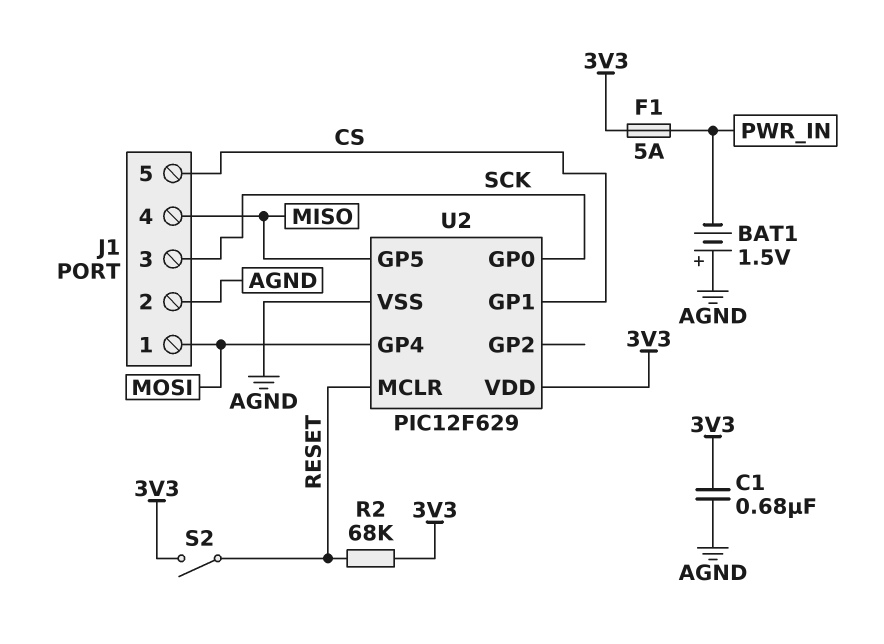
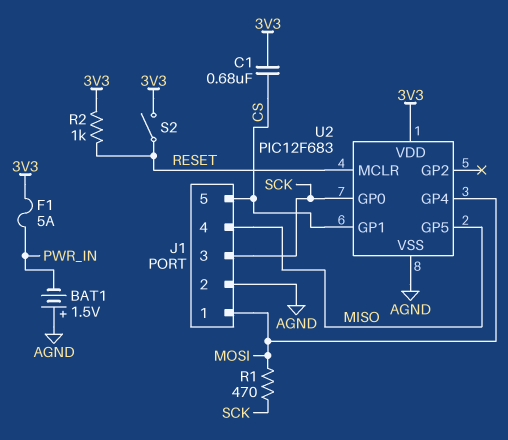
C1: 680nF (3V3, AGND) -> 680nF (3V3, CS)
R1: none -> 470 (MOSI, SCK)
R2: 68k (3V3, RESET) -> 1k (3V3, RESET)
U2: PIC12F629 -> PIC12F683

